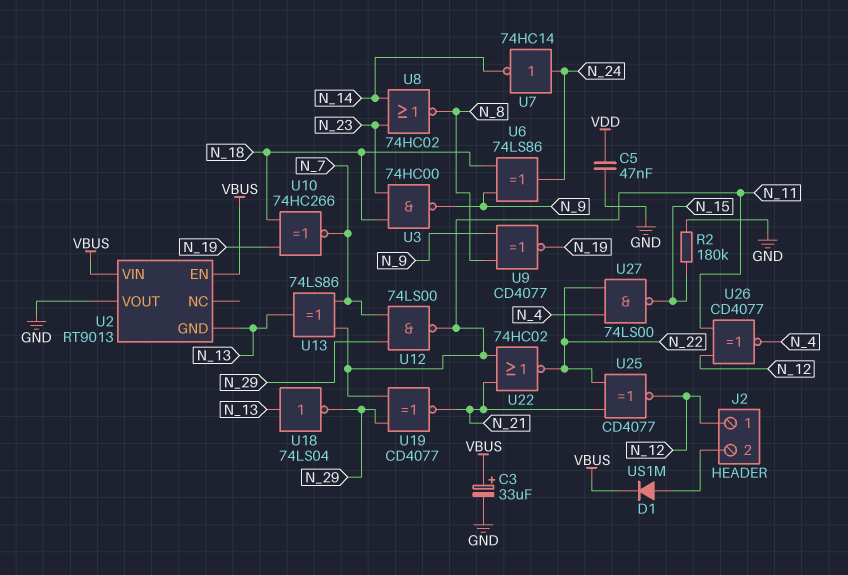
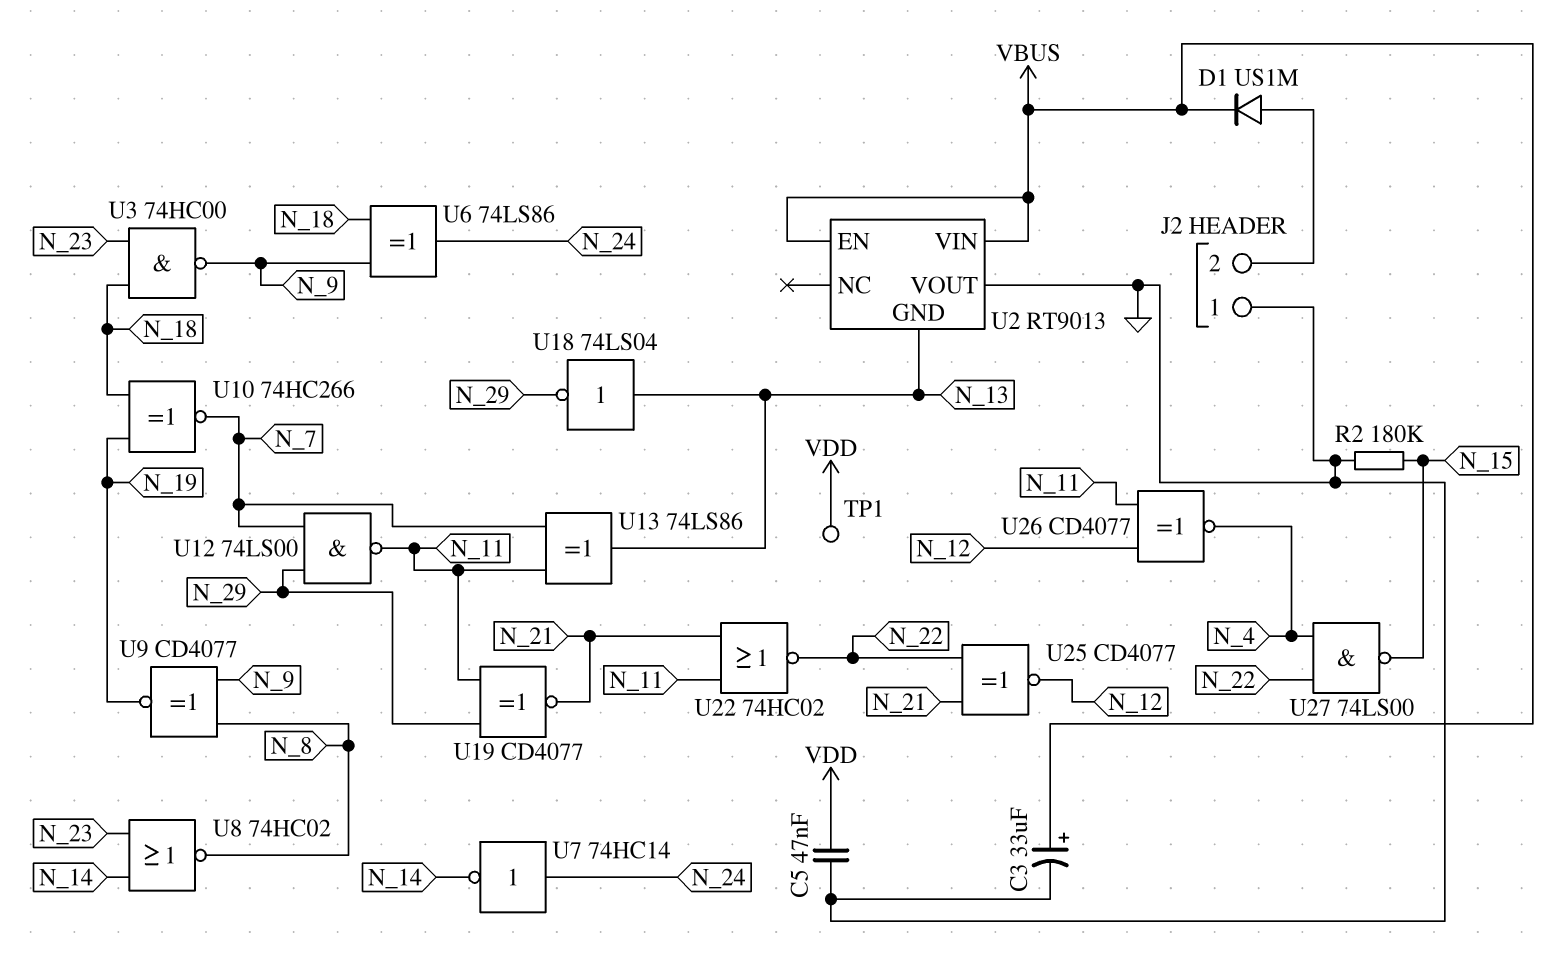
J2 pin 1: N_12 -> GND
TP1: none -> test point (VDD)

